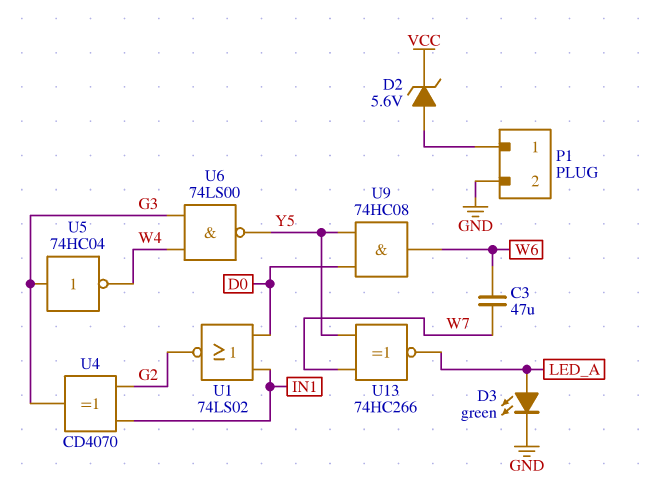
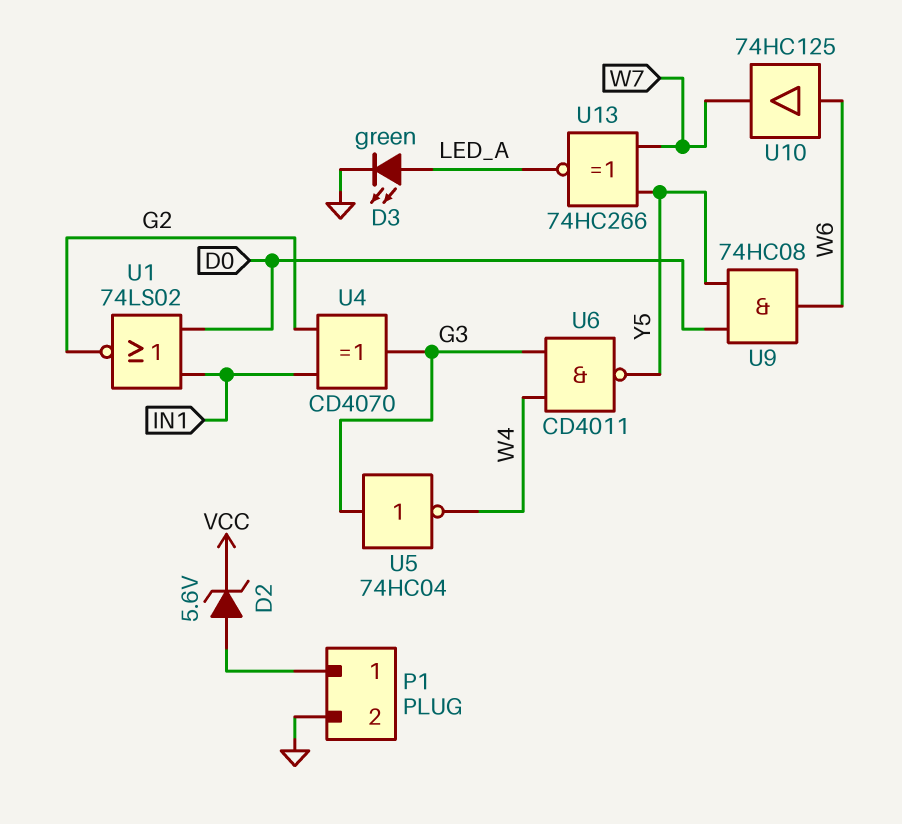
C3: 47uF (W6, W7) -> none
U6: NAND 74LS00 (in G3, in W4, out Y5) -> NAND CD4011 (in G3, in W4, out Y5)
U10: none -> buffer 74HC125 (in W6, out W7)

